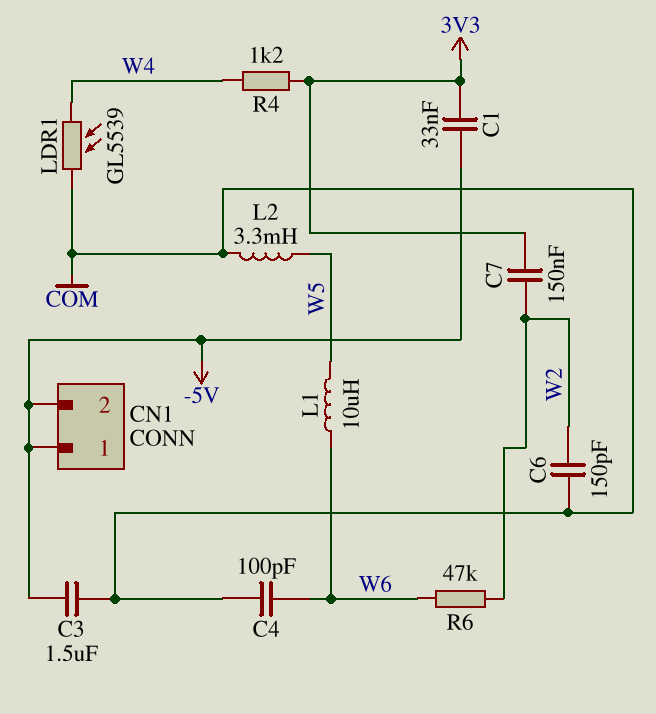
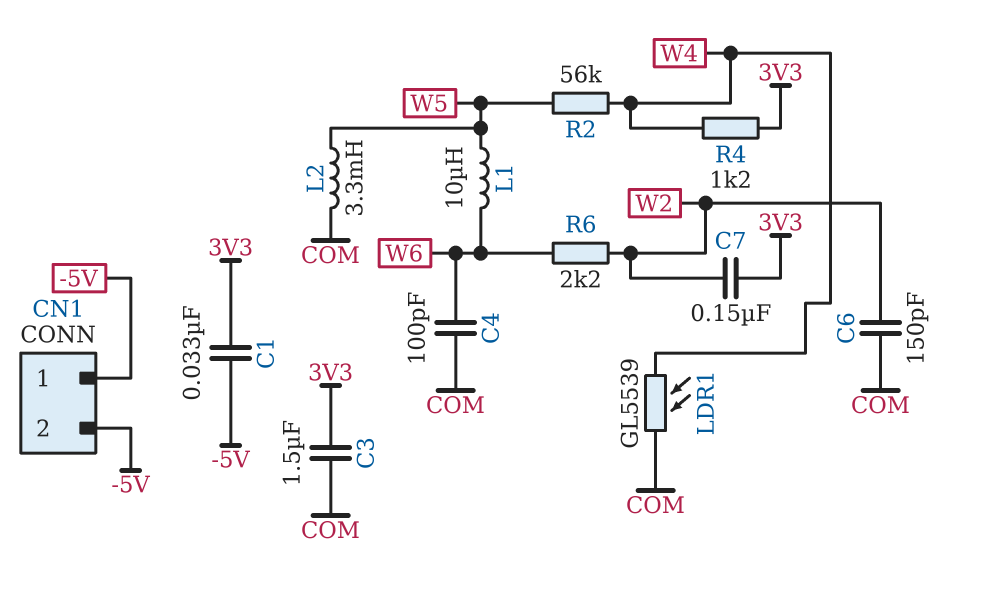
C3: 1.5uF (-5V, COM) -> 1.5uF (3V3, COM)
R2: none -> 56k (W4, W5)
R6: 47k (W2, W6) -> 2.2k (W2, W6)

